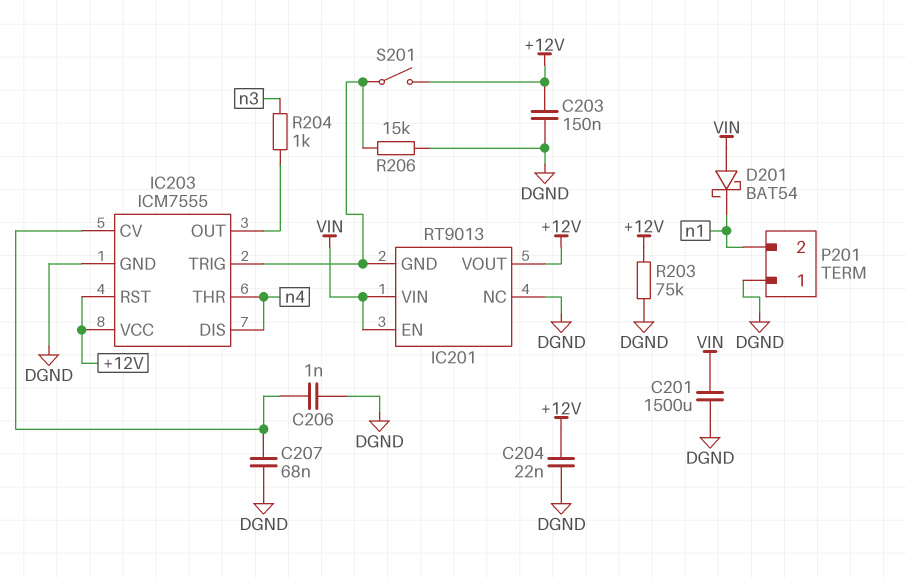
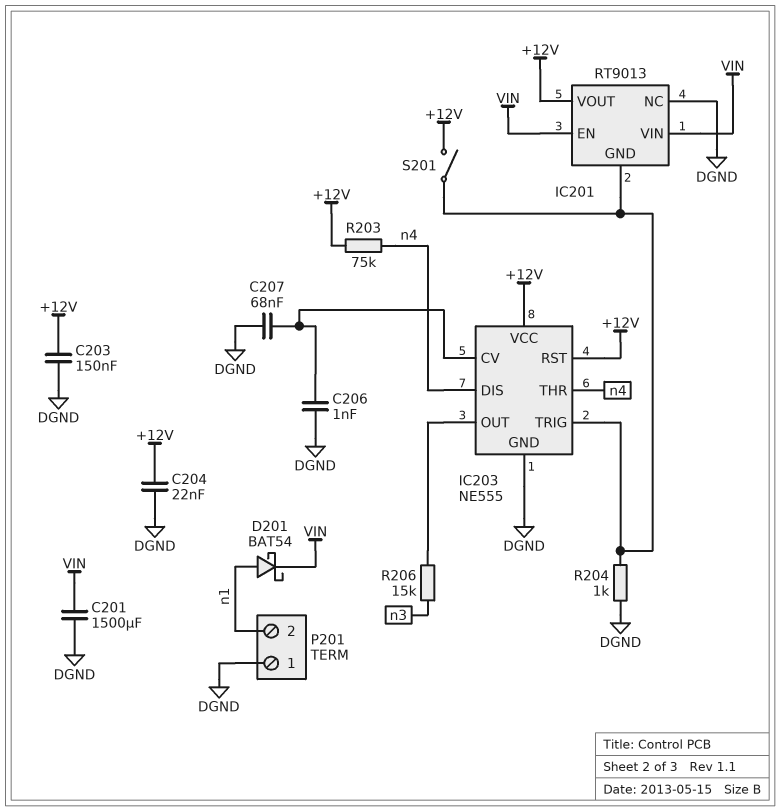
D201: schottky BAT54 (A VIN, K n1) -> schottky BAT54 (A n1, K VIN)
IC203: ICM7555 -> NE555
R203: 75k (+12V, DGND) -> 75k (+12V, n4)
R204: 1k (IC203/OUT, n3) -> 1k (DGND, IC201/GND)
R206: 15k (DGND, IC201/GND) -> 15k (IC203/OUT, n3)

